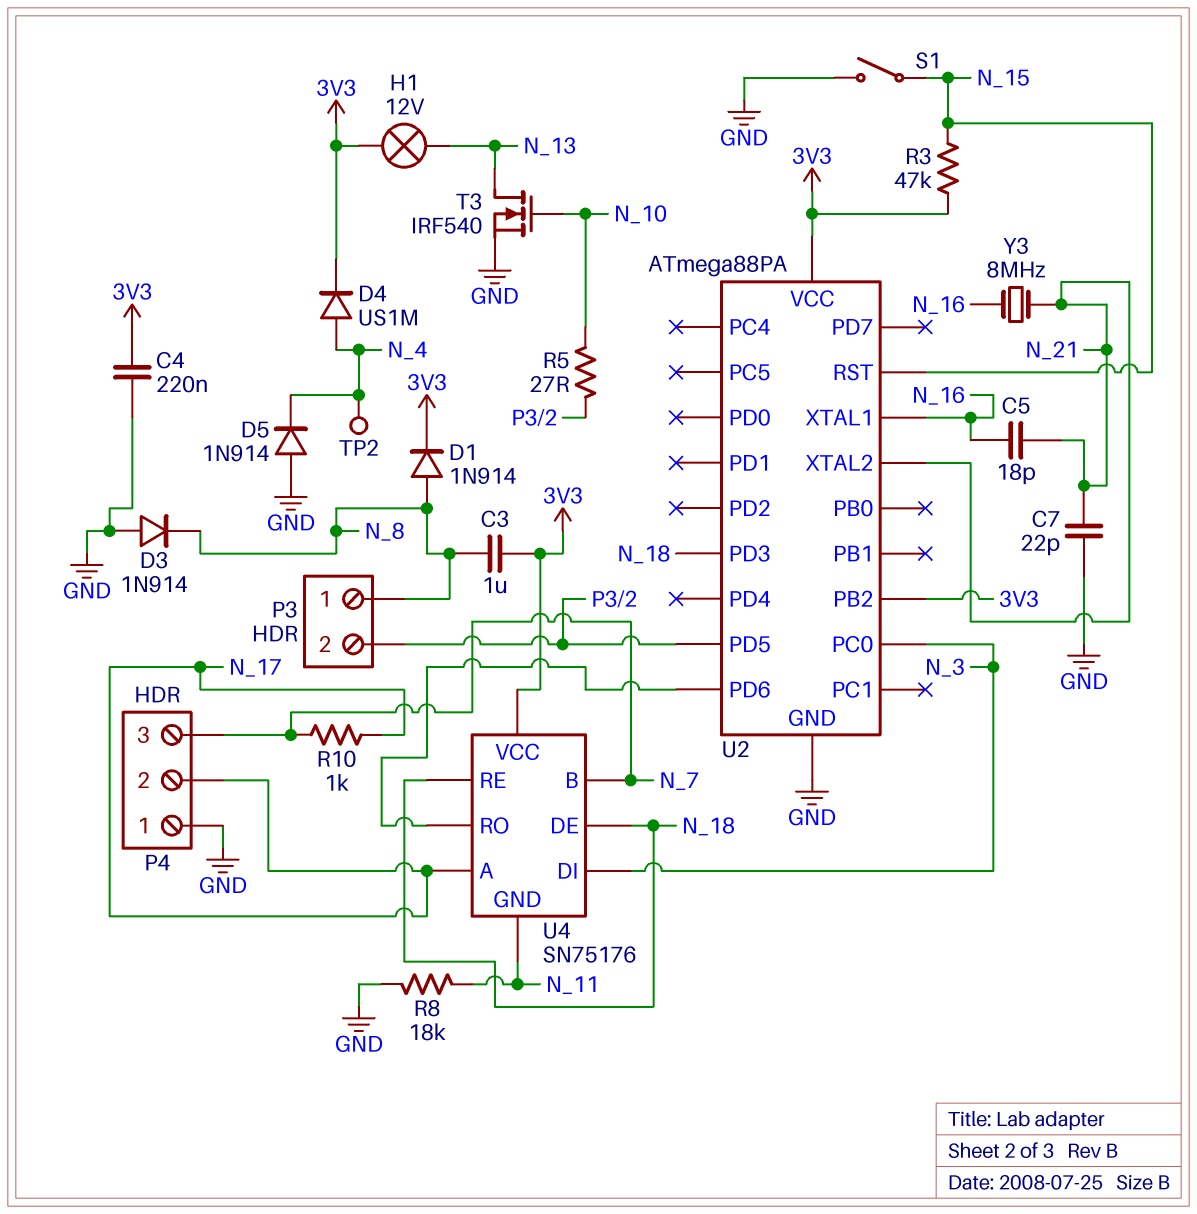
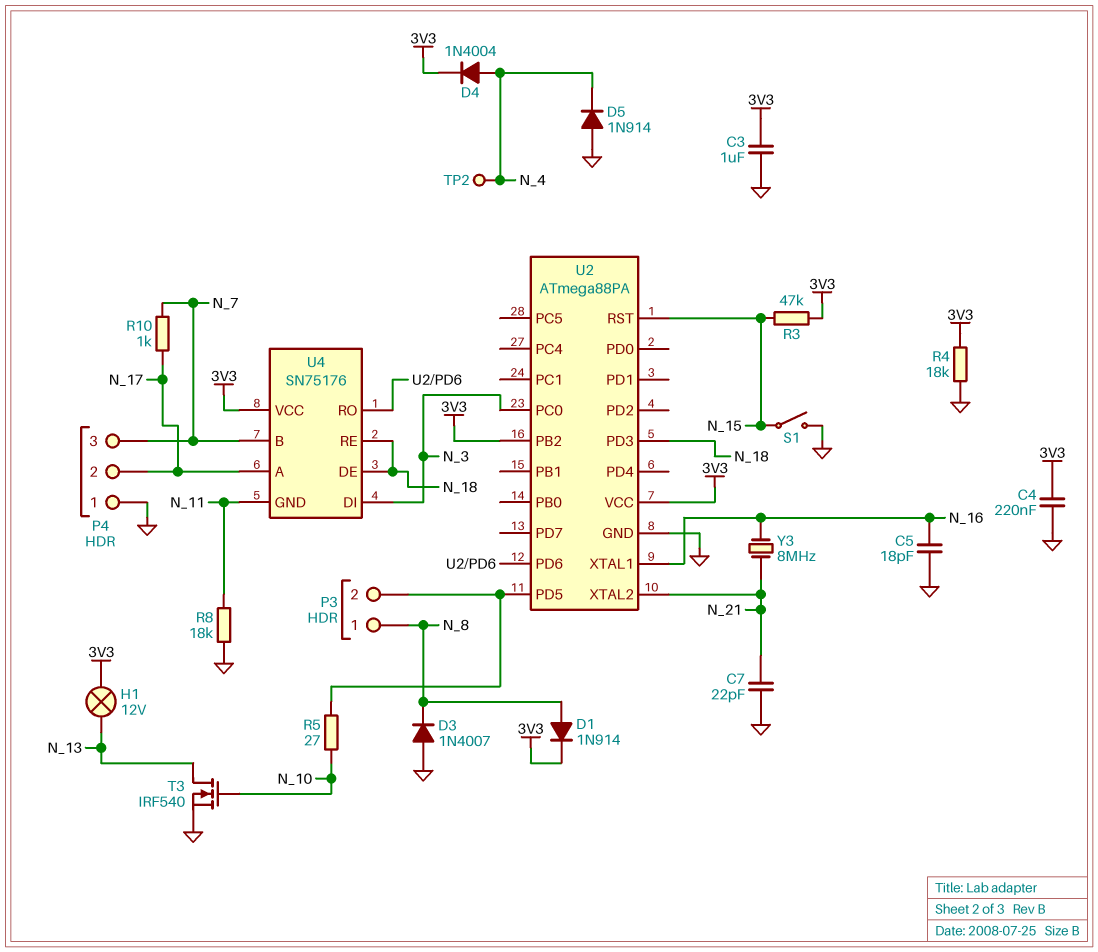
C3: 1uF (3V3, N_8) -> 1uF (3V3, GND)
C5: 18pF (N_16, N_21) -> 18pF (GND, N_16)
D3: diode 1N914 (A GND, K N_8) -> diode 1N4007 (A GND, K N_8)
D4: diode US1M (A N_4, K 3V3) -> diode 1N4004 (A N_4, K 3V3)
R4: none -> 18k (3V3, GND)

